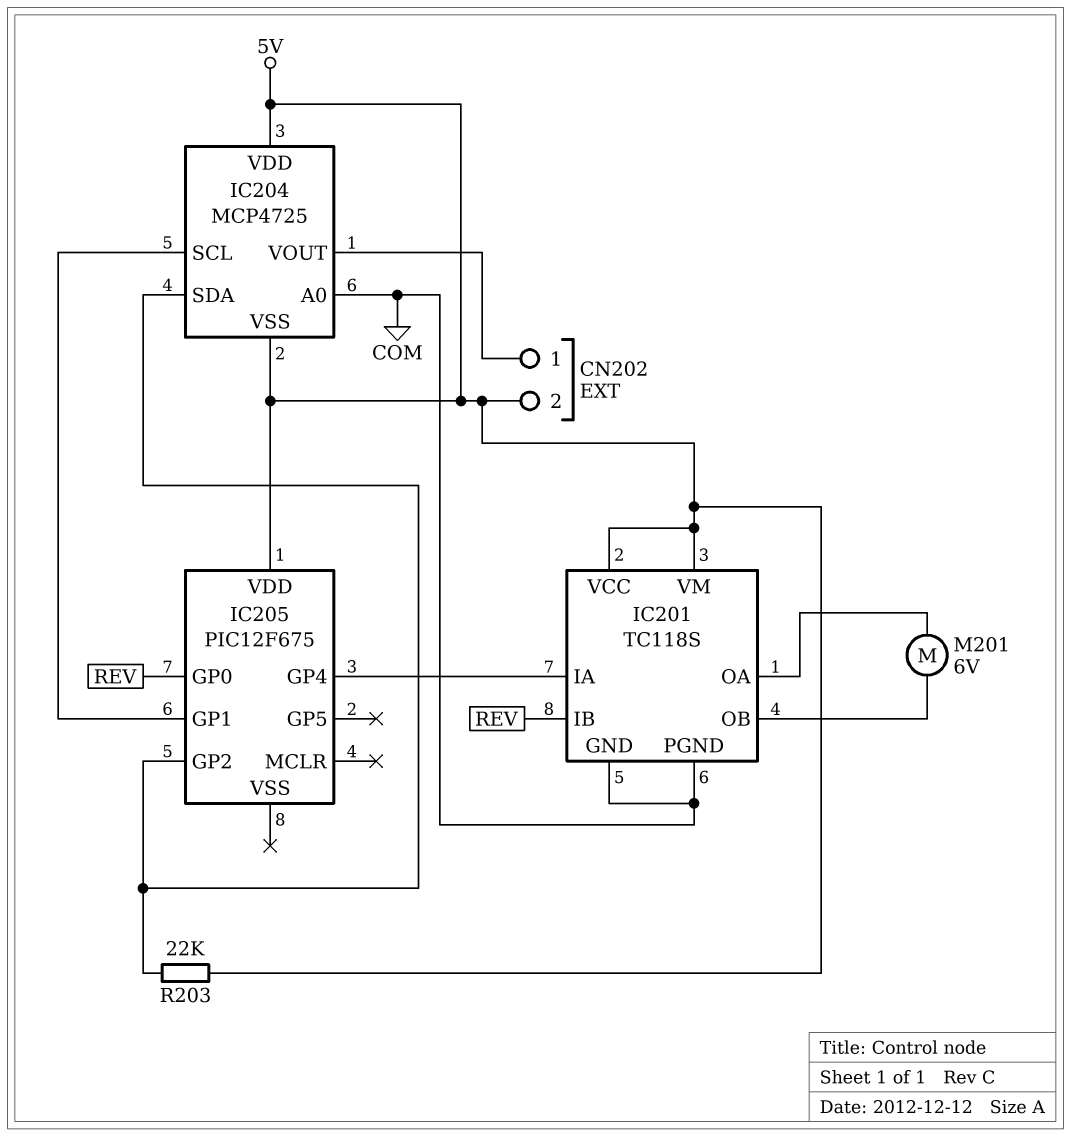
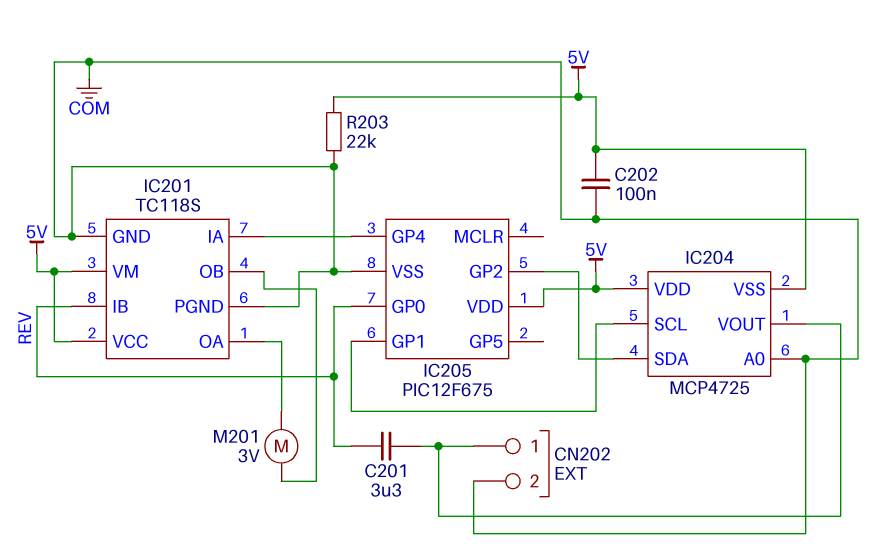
C201: none -> 3.3uF (CN202/1, REV)
C202: none -> 100nF (5V, COM)
CN202 pin 2: 5V -> COM
IC205 pin VSS: none -> COM
M201: motor 6V (IC201/OA, IC201/OB) -> motor 3V (IC201/OA, IC201/OB)
R203: 22k (5V, IC204/SDA) -> 22k (5V, COM)

